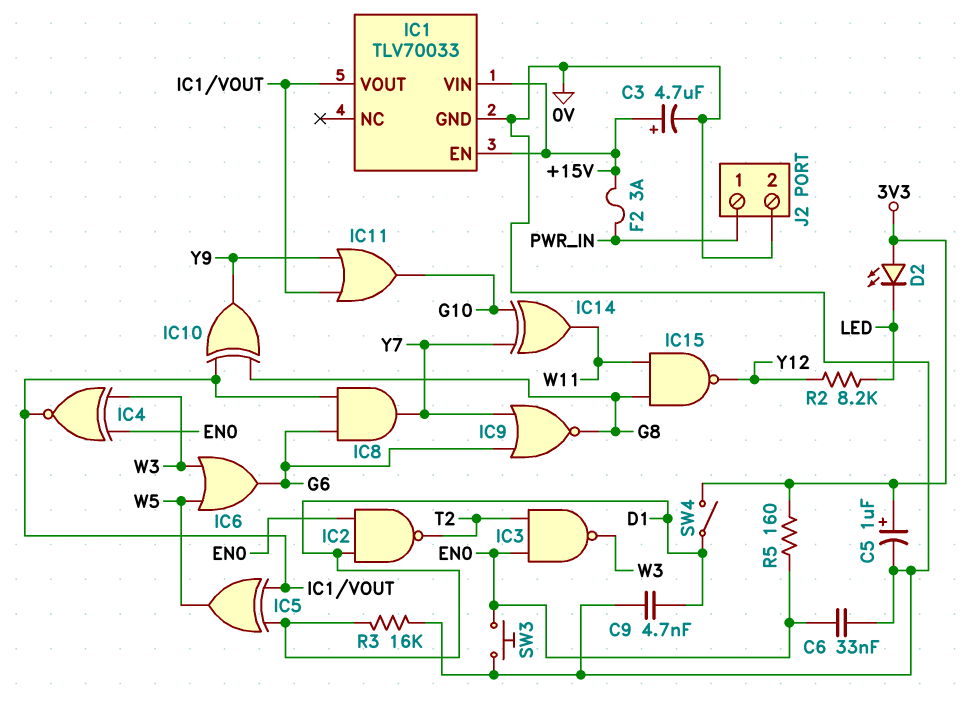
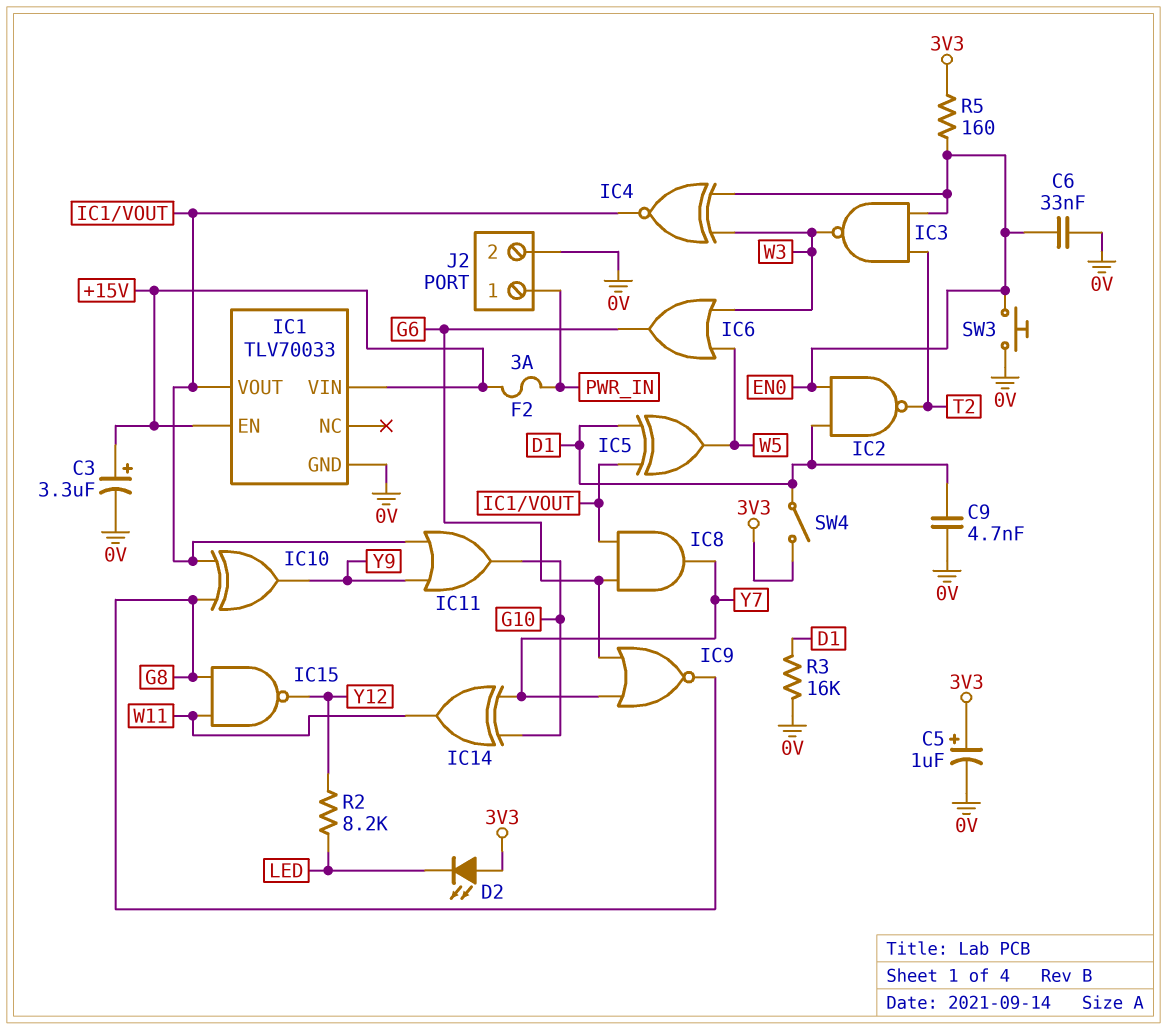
C3: 4.7uF (plus +15V, minus 0V) -> 3.3uF (plus +15V, minus 0V)

